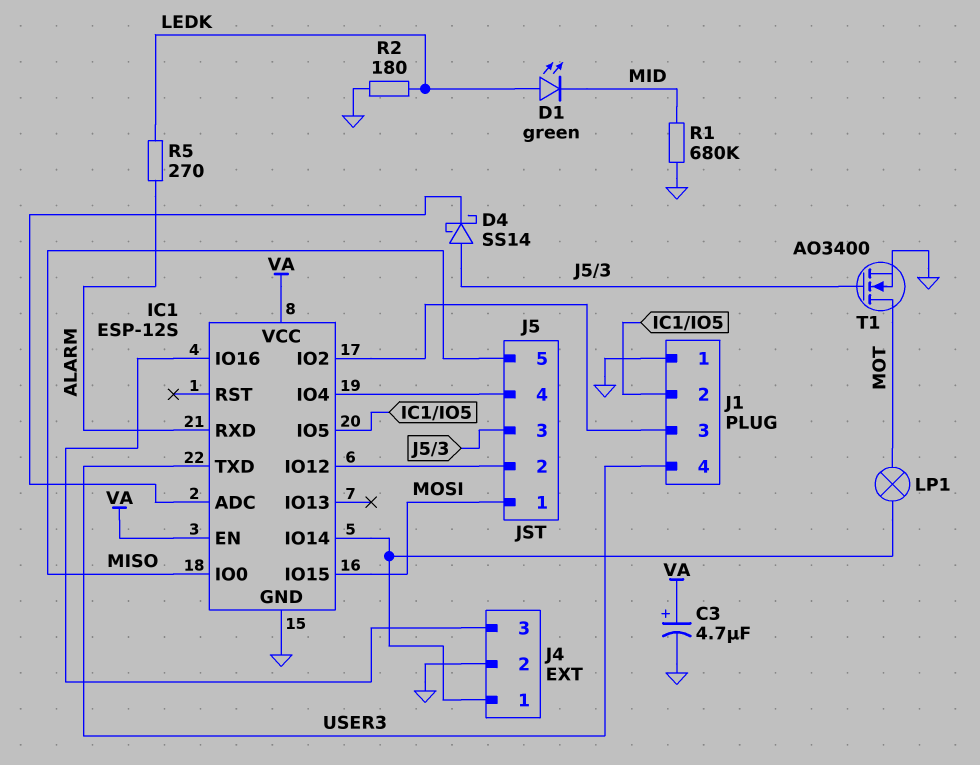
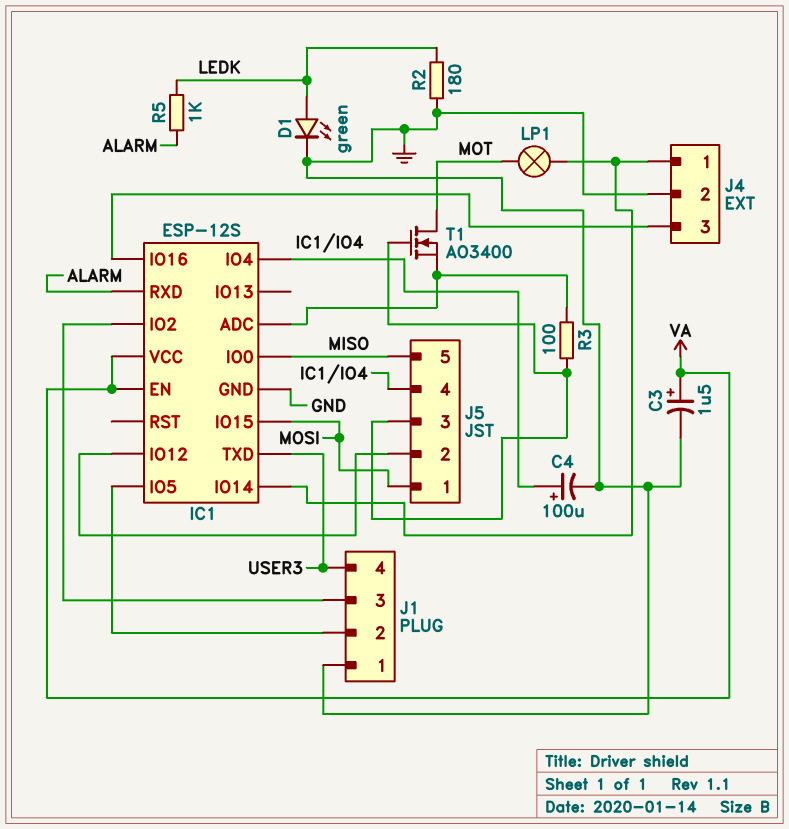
C3: 4.7uF (plus VA, minus GND) -> 1.5uF (plus VA, minus GND)
C4: none -> 100uF (plus IC1/IO4, minus GND)
D1: LED green (A LEDK, K MID) -> LED green (A LEDK, K GND)
D4: schottky SS14 (A J5/3, K IC1/ADC) -> none
R1: 680k (GND, MID) -> none
R3: none -> 100 (IC1/ADC, J5/3)
R5: 270 (ALARM, LEDK) -> 1k (ALARM, LEDK)
T1: NMOS AO3400 (G J5/3, D MOT, S GND) -> NMOS AO3400 (G J5/3, D MOT, S IC1/ADC)

